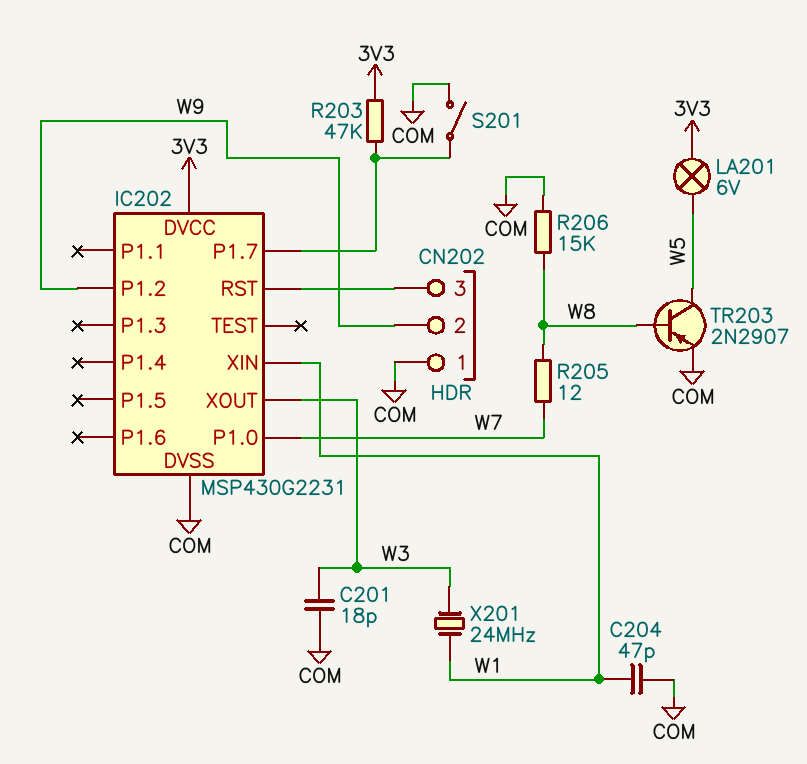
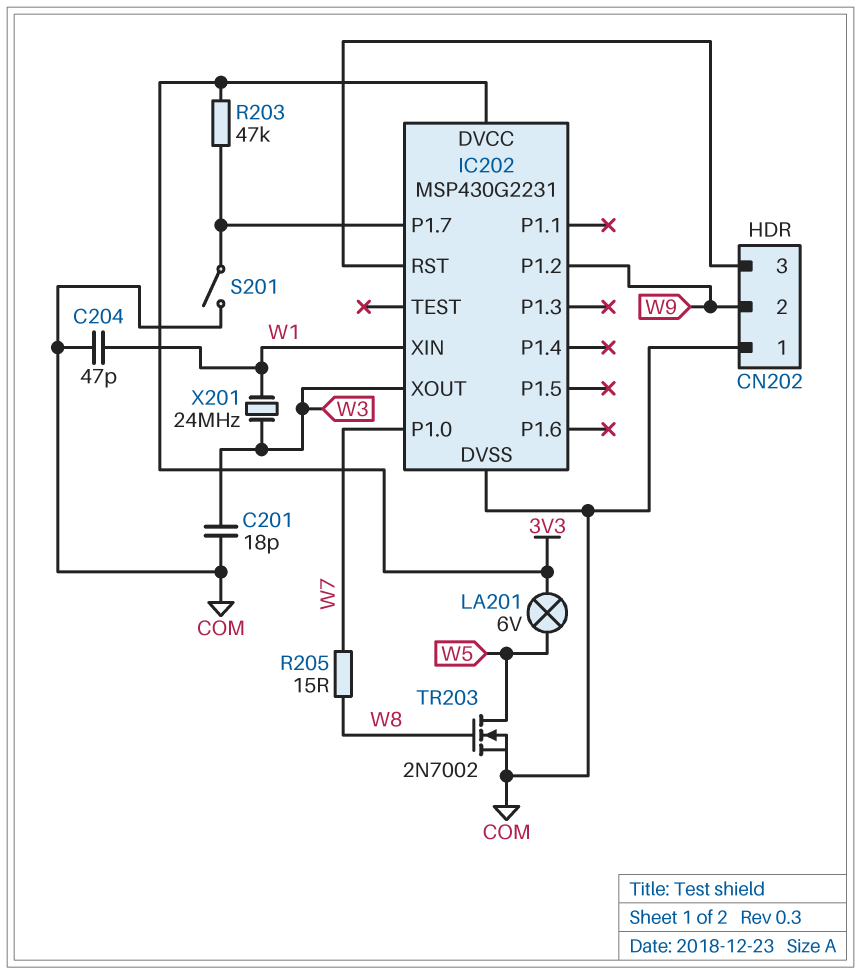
R205: 12 (W7, W8) -> 15 (W7, W8)
R206: 15k (COM, W8) -> none
TR203: PNP 2N2907 (B W8, C W5, E COM) -> NMOS 2N7002 (G W8, D W5, S COM)

